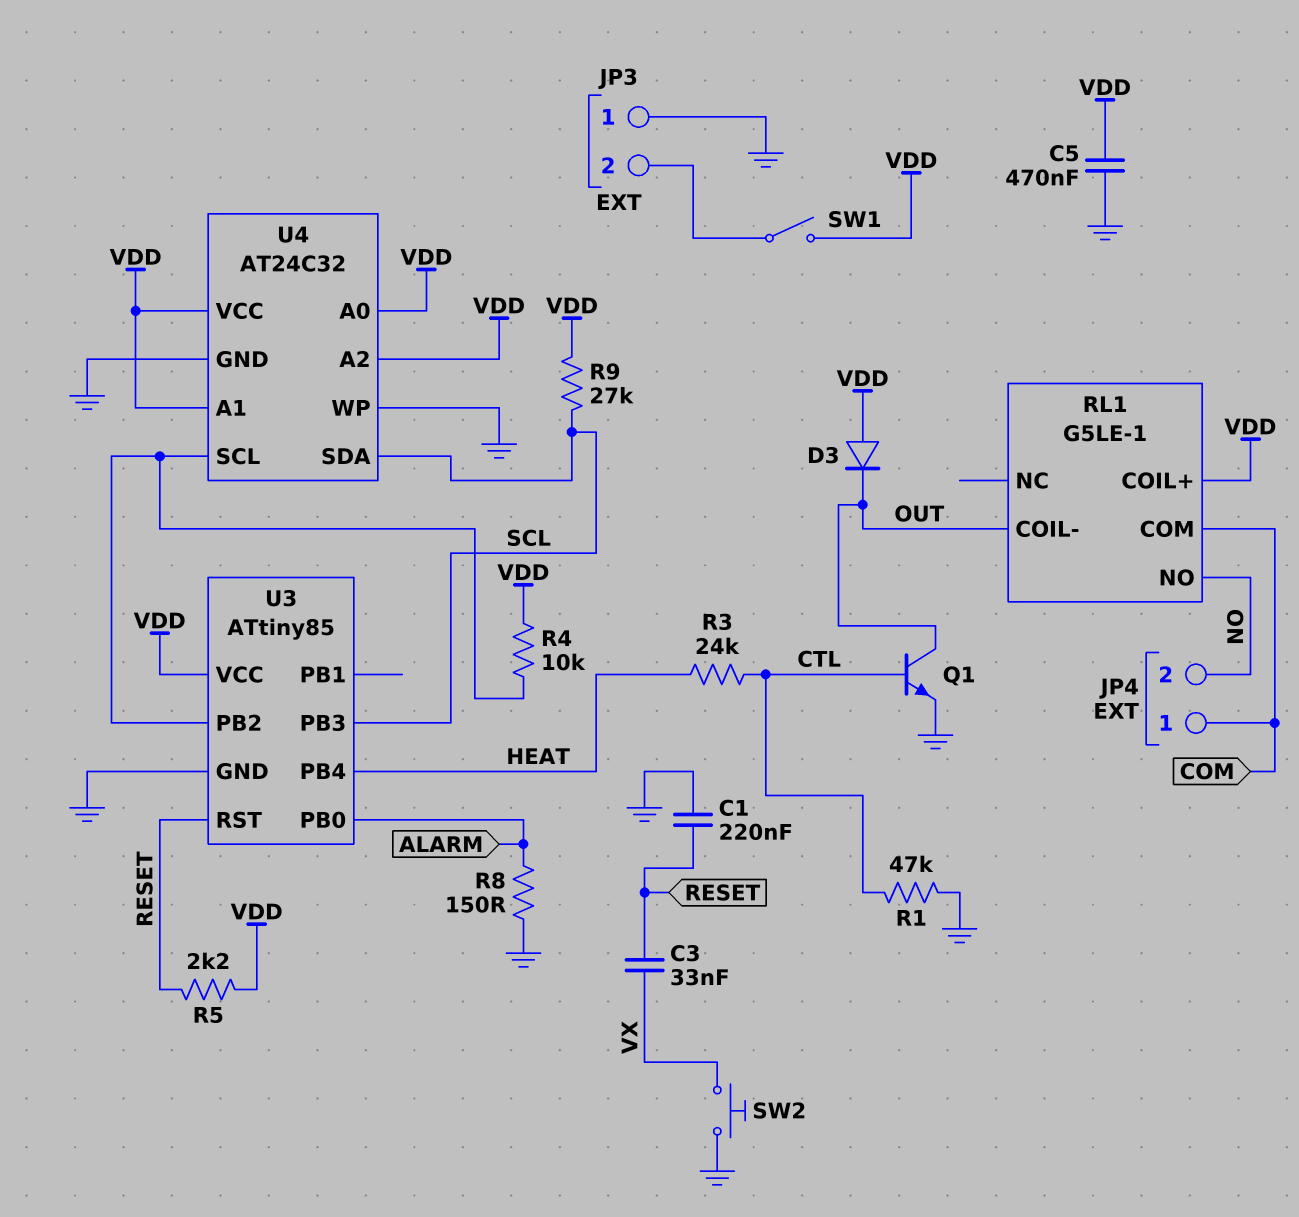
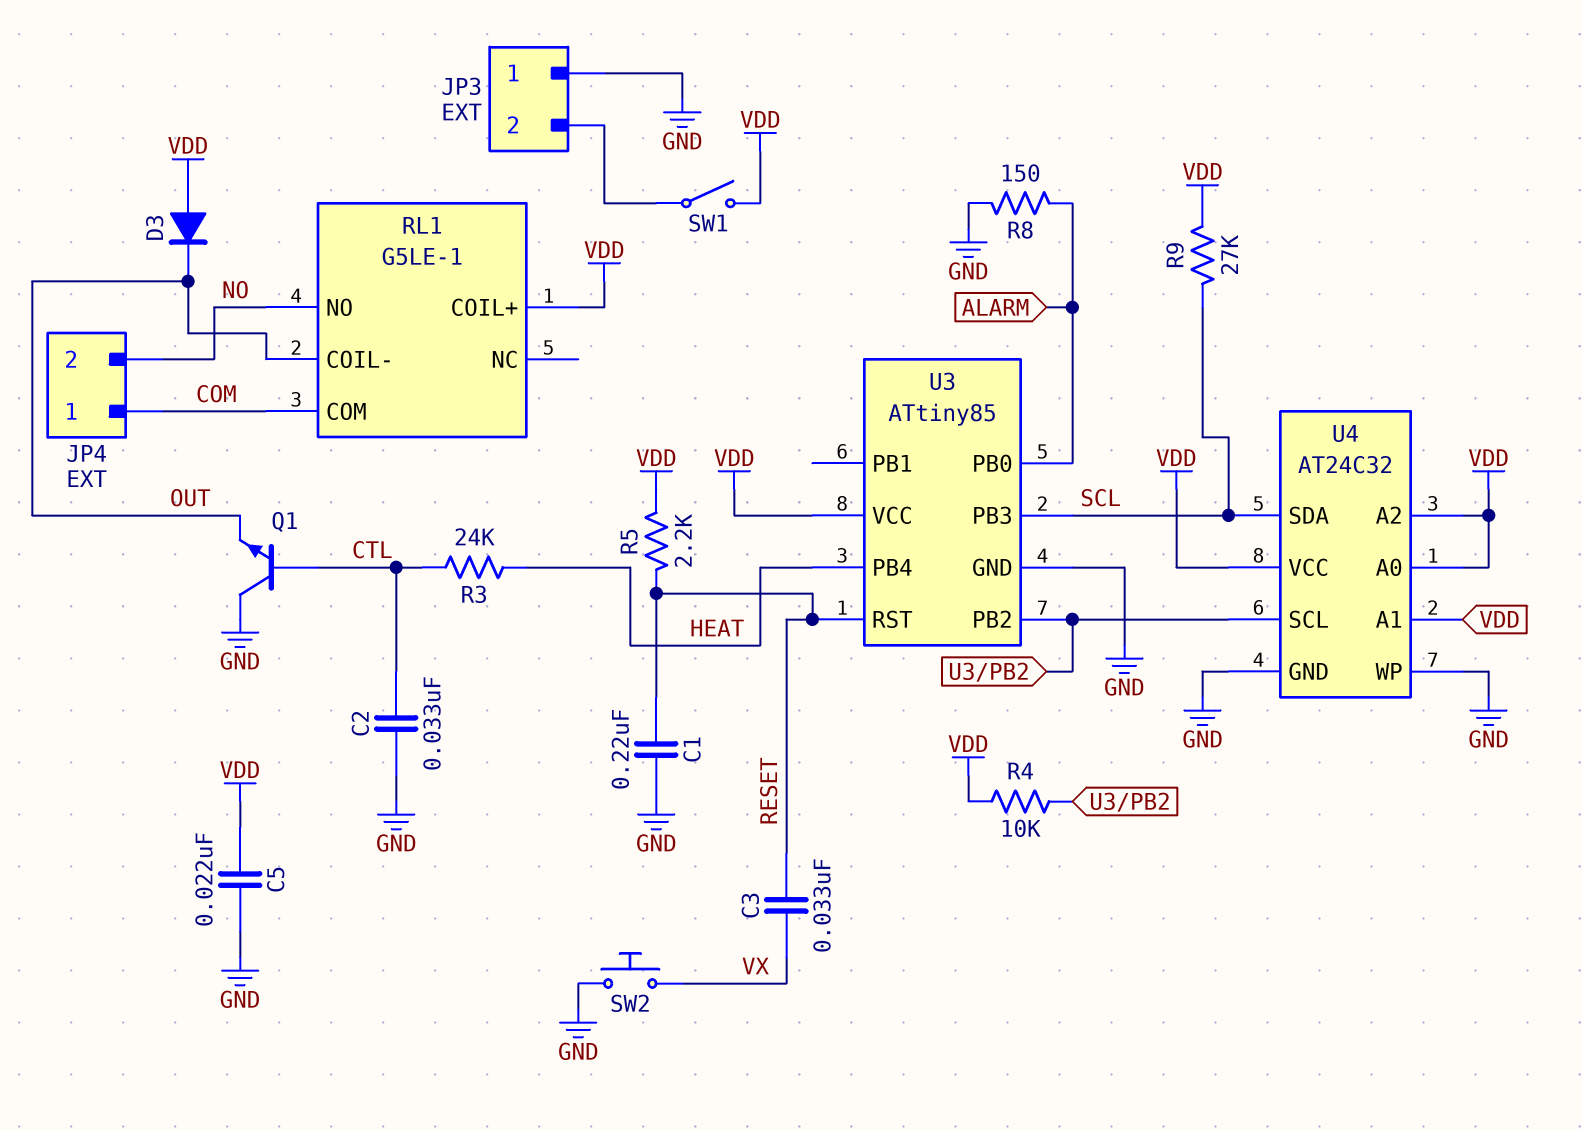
C2: none -> 33nF (CTL, GND)
C5: 470nF (GND, VDD) -> 22nF (GND, VDD)
Q1: NPN (B CTL, C OUT, E GND) -> NPN (B CTL, C GND, E OUT)
R1: 47k (CTL, GND) -> none

